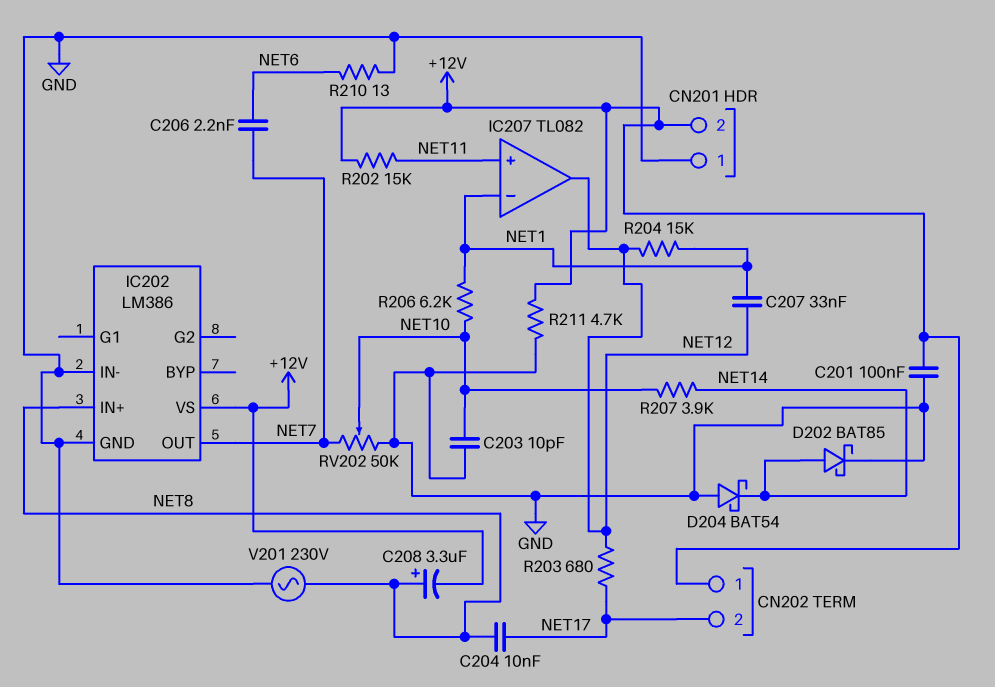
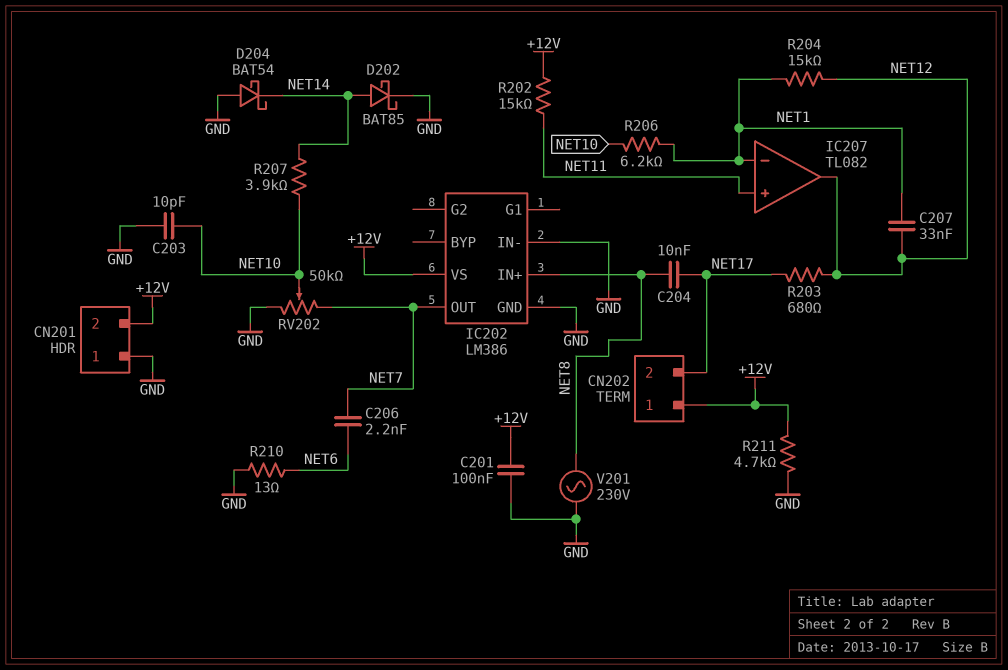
C208: 3.3uF (plus NET8, minus +12V) -> none

